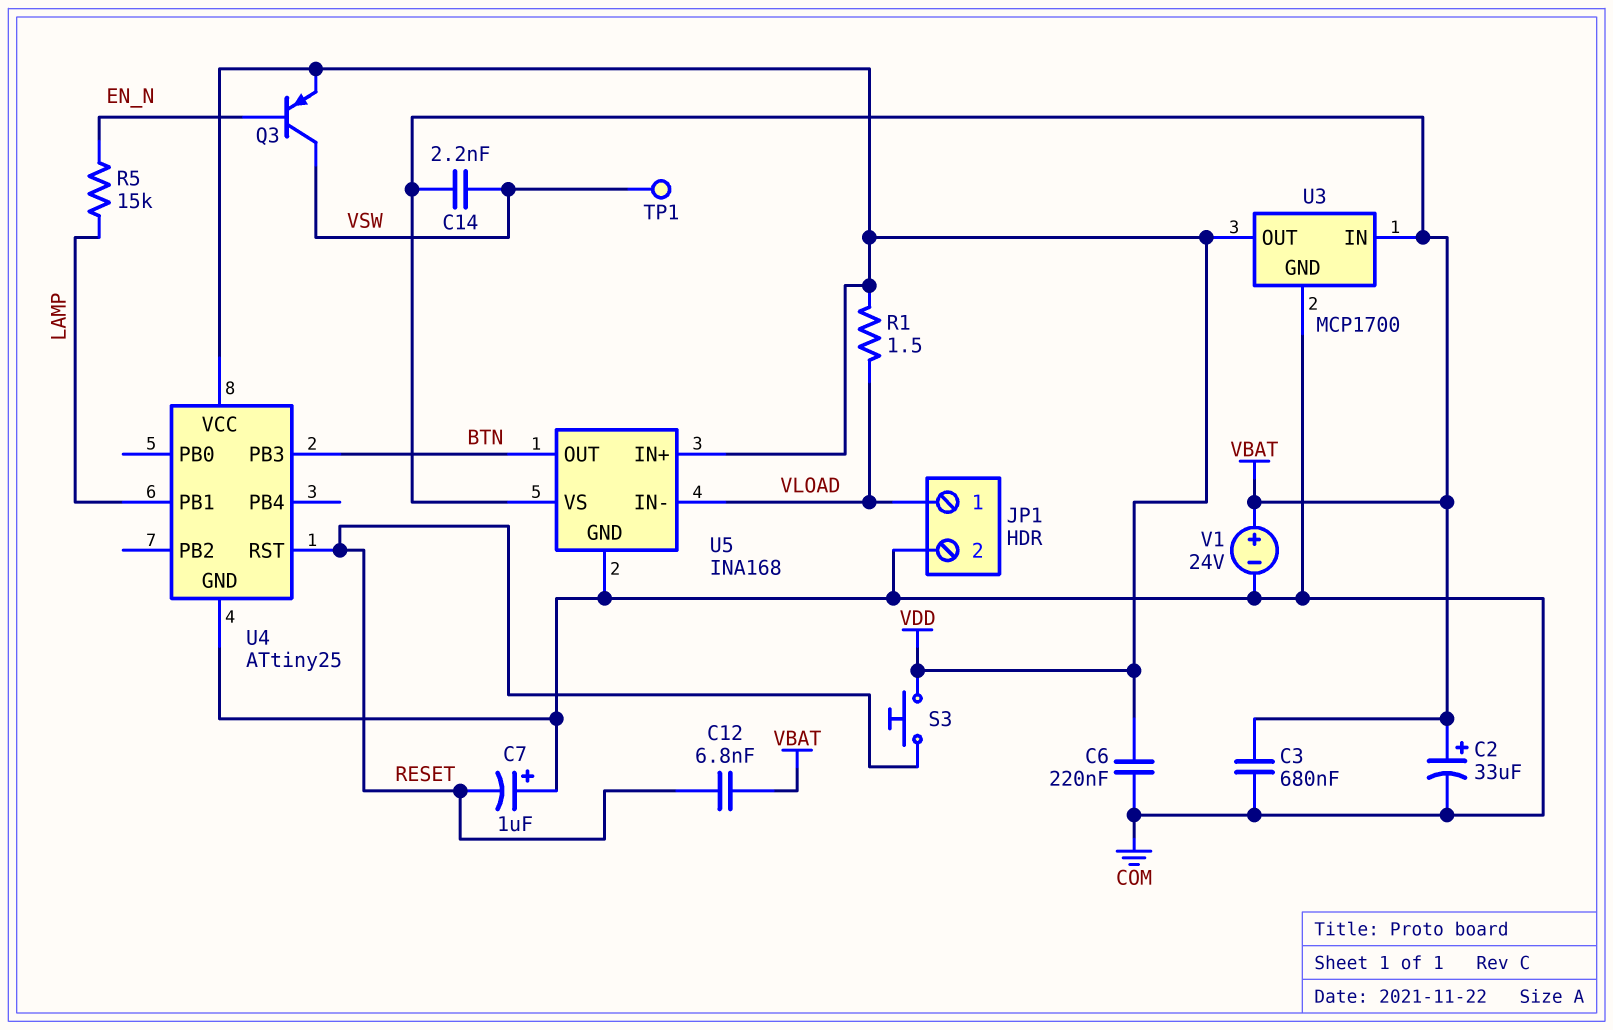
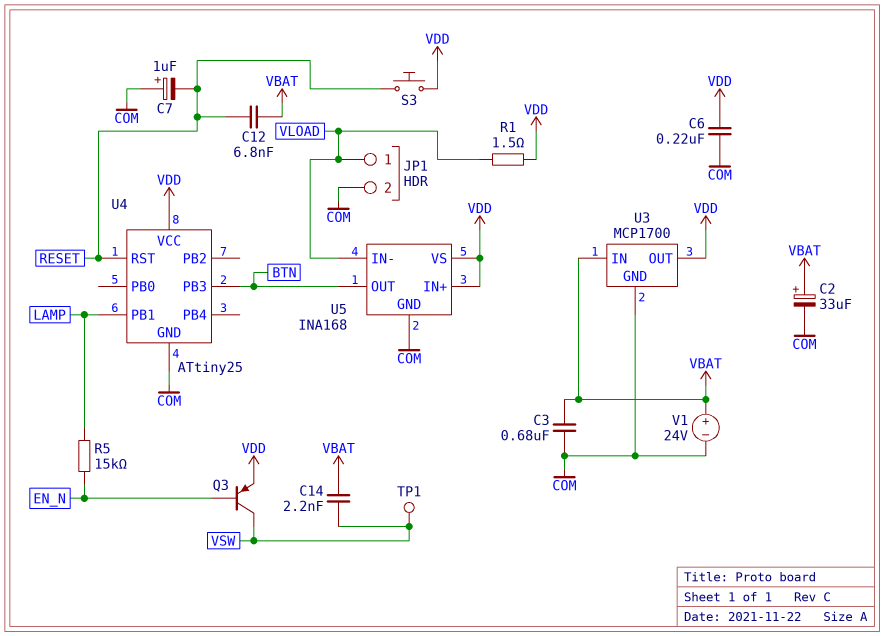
U5 pin VS: VBAT -> VDD

